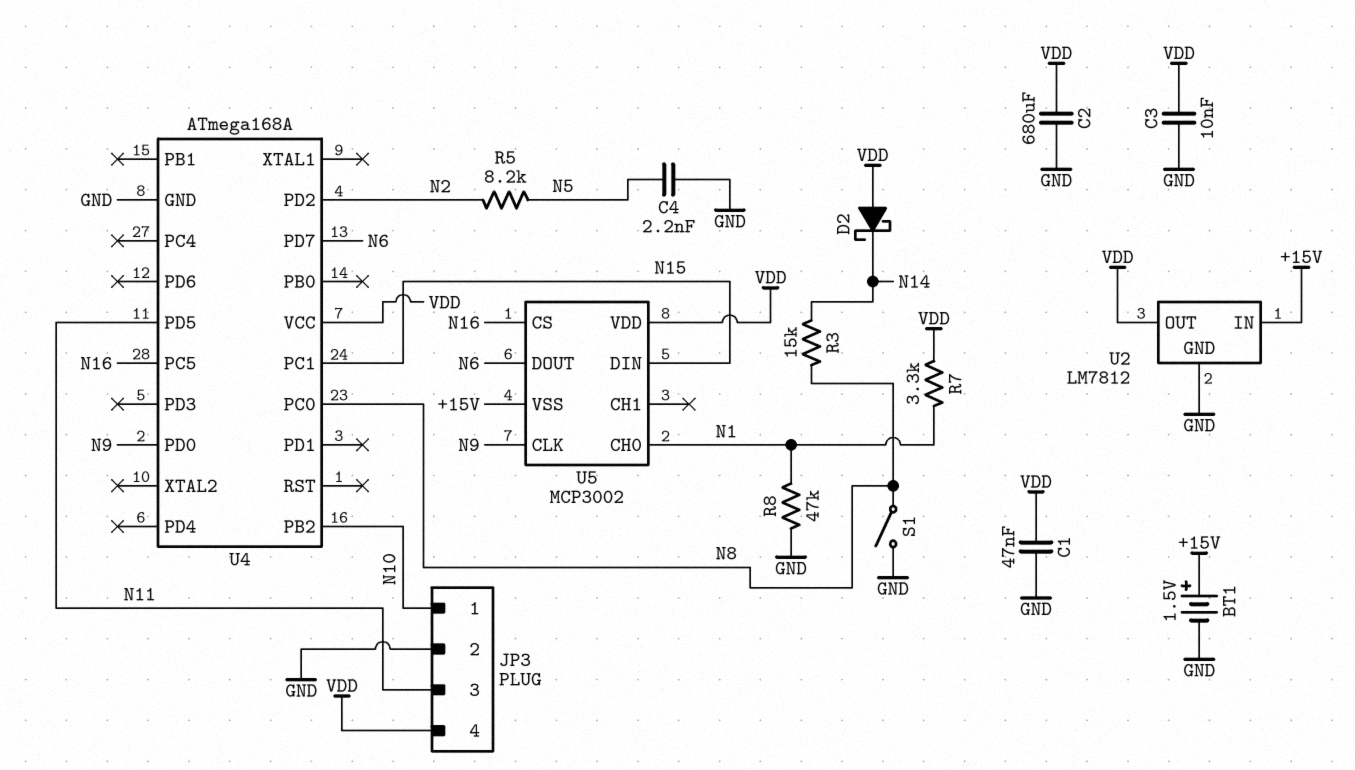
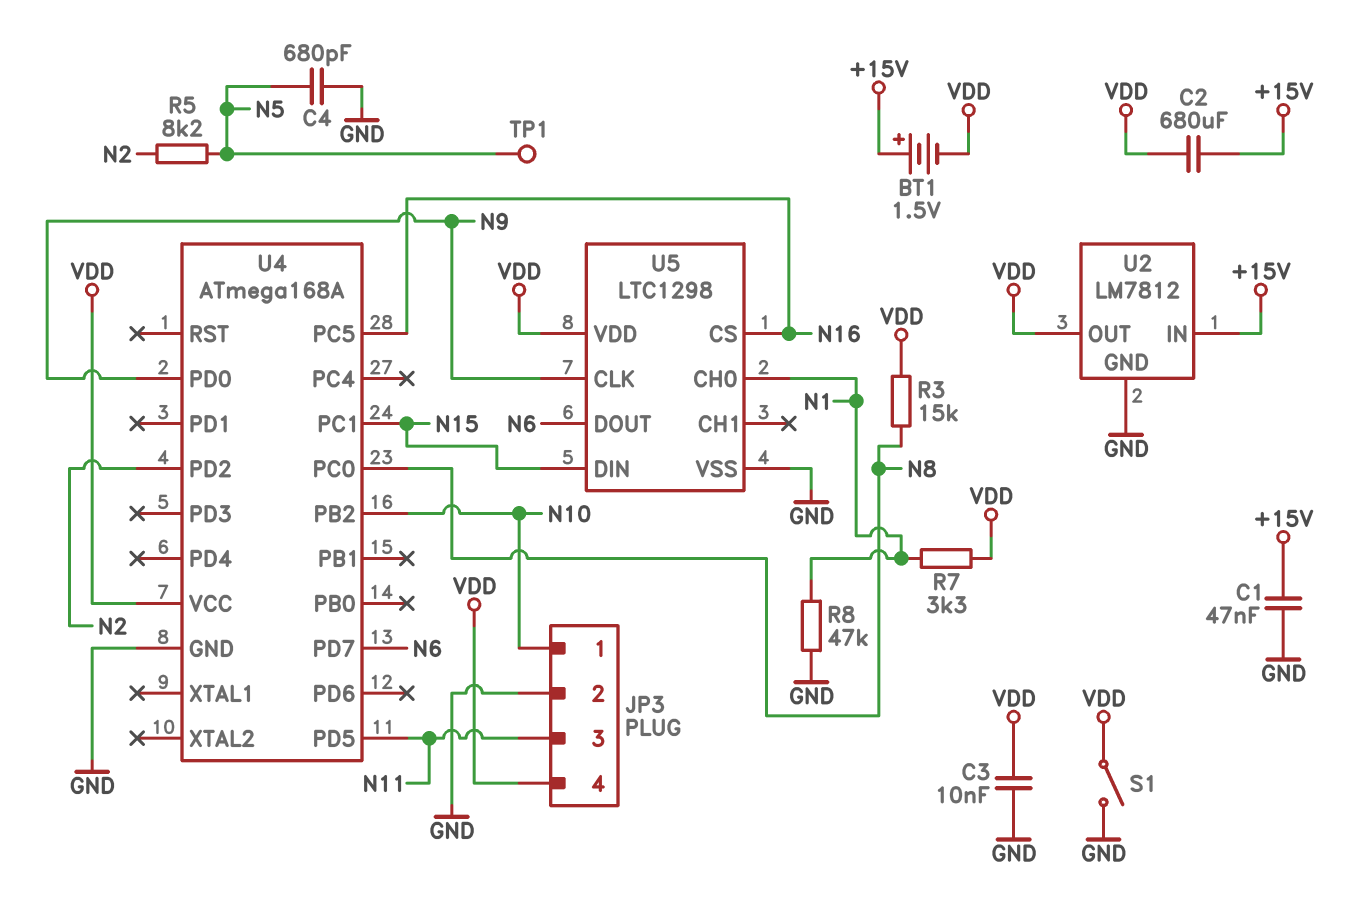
BT1: 1.5V (plus +15V, minus GND) -> 1.5V (plus +15V, minus VDD)
C1: 47nF (GND, VDD) -> 47nF (+15V, GND)
C2: 680uF (GND, VDD) -> 680uF (+15V, VDD)
C4: 2.2nF (GND, N5) -> 680pF (GND, N5)
D2: schottky (A VDD, K N14) -> none
R3: 15k (N8, N14) -> 15k (N8, VDD)
S1: switch (GND, N8) -> switch (GND, VDD)
TP1: none -> test point (N5)
U5: MCP3002 -> LTC1298
U5 pin VSS: +15V -> GND

